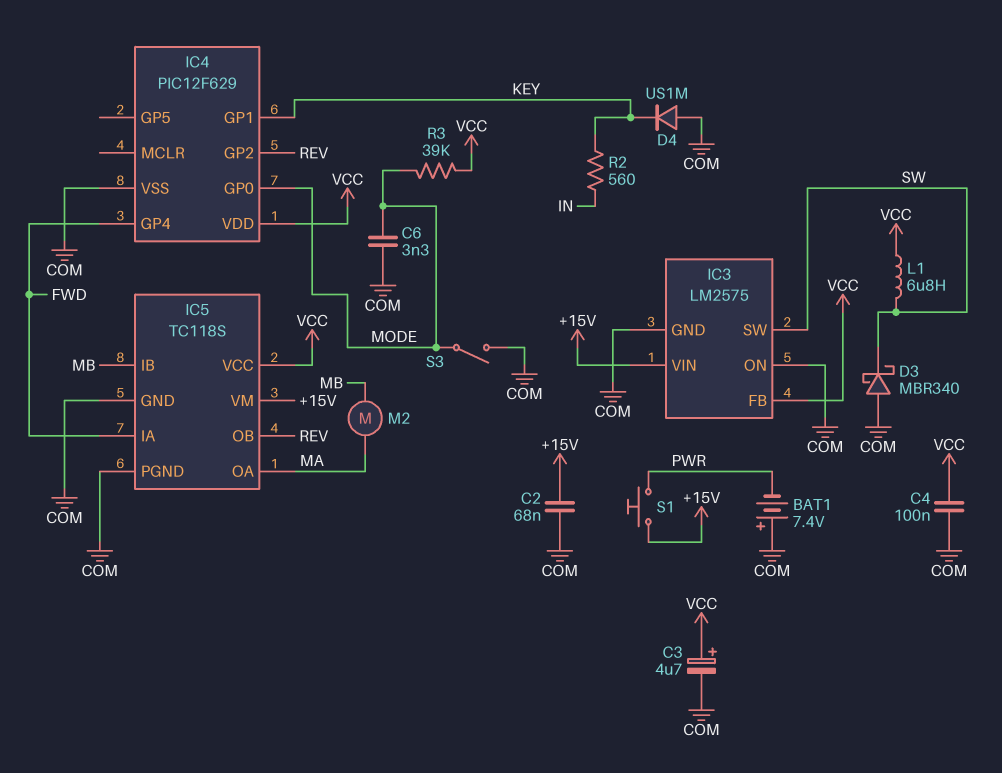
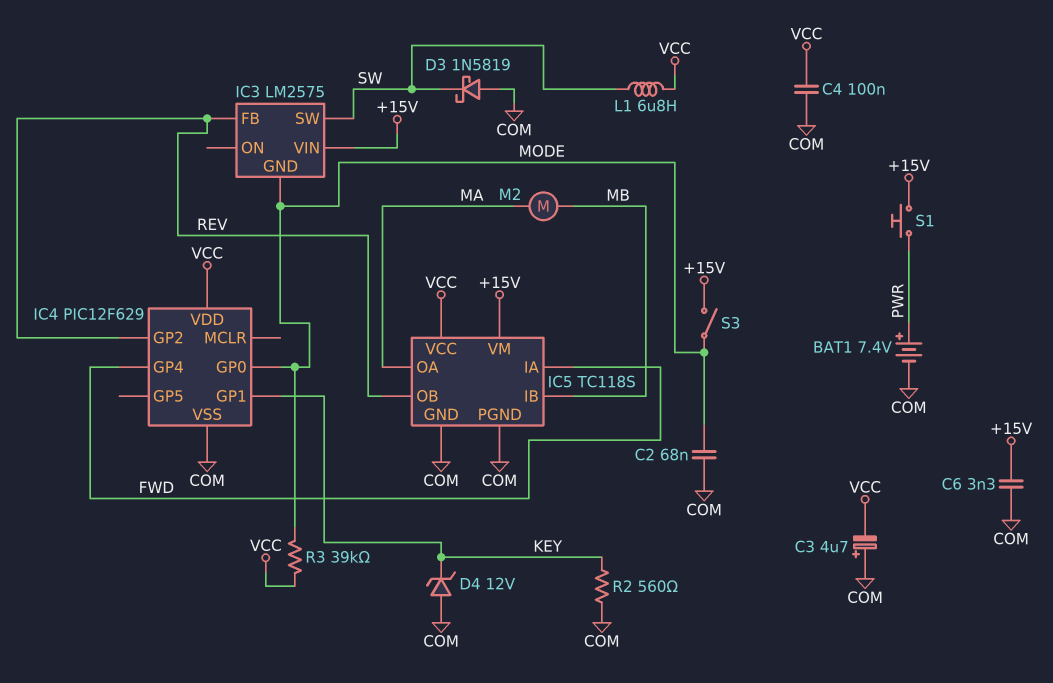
BAT1: 7.4V (plus COM, minus PWR) -> 7.4V (plus PWR, minus COM)
C2: 68nF (+15V, COM) -> 68nF (COM, MODE)
C3: 4.7uF (plus VCC, minus COM) -> 4.7uF (plus COM, minus VCC)
C6: 3.3nF (COM, MODE) -> 3.3nF (+15V, COM)
D3: schottky MBR340 (A COM, K SW) -> schottky 1N5819 (A COM, K SW)
D4: diode US1M (A COM, K KEY) -> zener 12V (A COM, K KEY)
IC3 pin FB: VCC -> REV
IC3 pin GND: COM -> MODE
IC3 pin ON: COM -> none
R2: 560 (IN, KEY) -> 560 (COM, KEY)
S3: switch (COM, MODE) -> switch (+15V, MODE)

